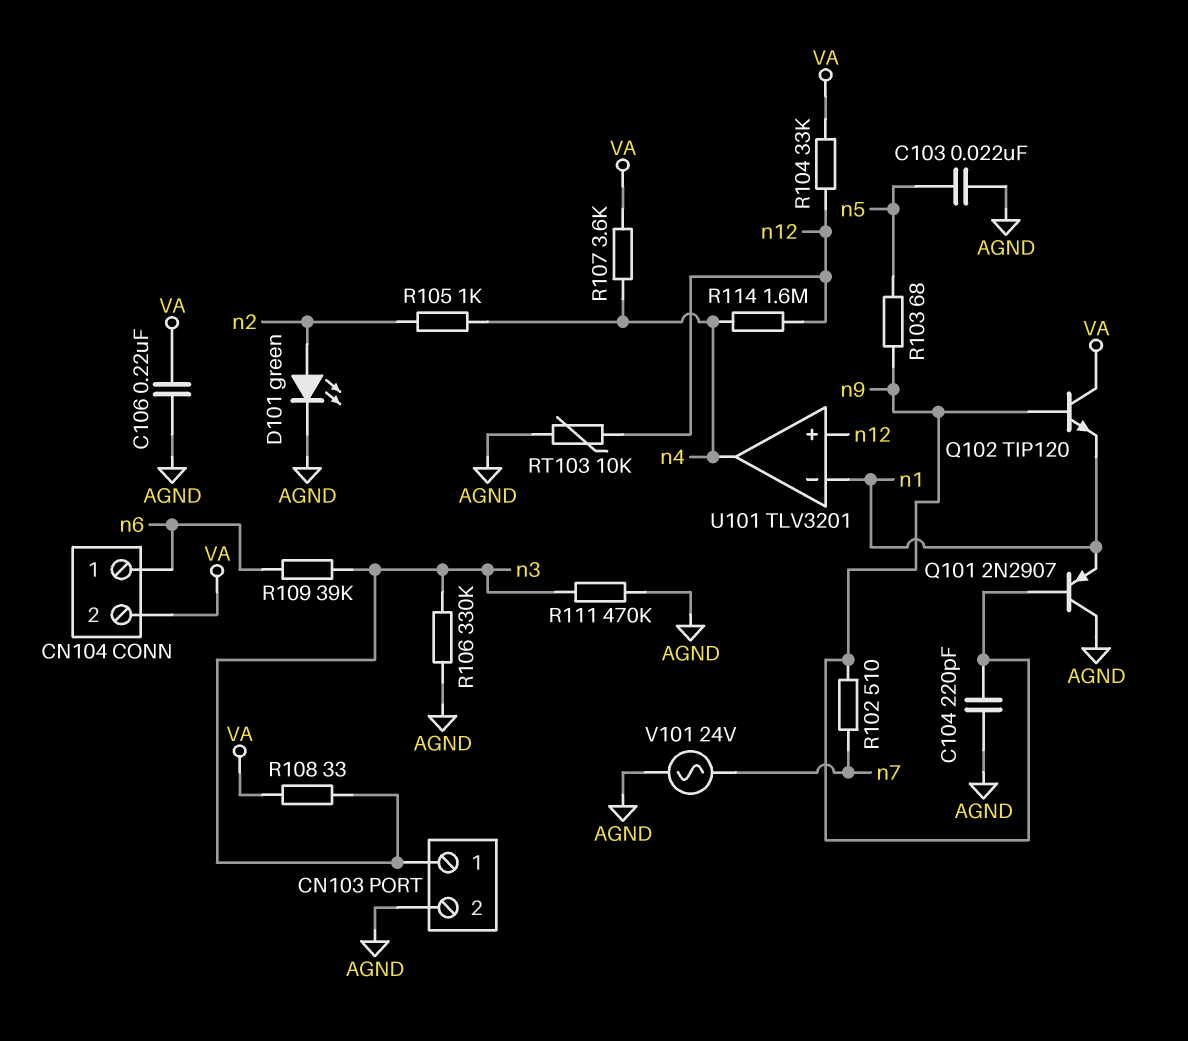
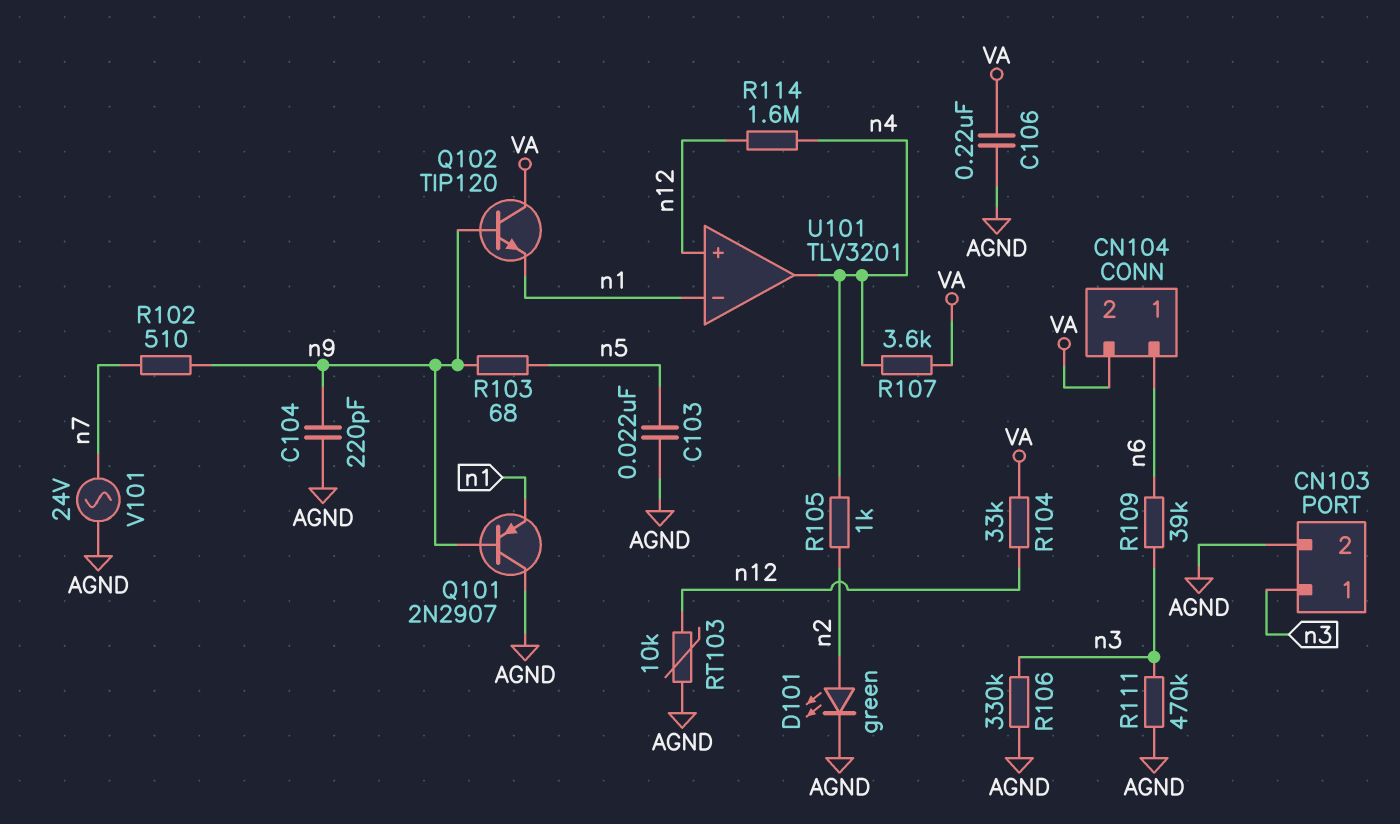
R108: 33 (VA, n3) -> none

